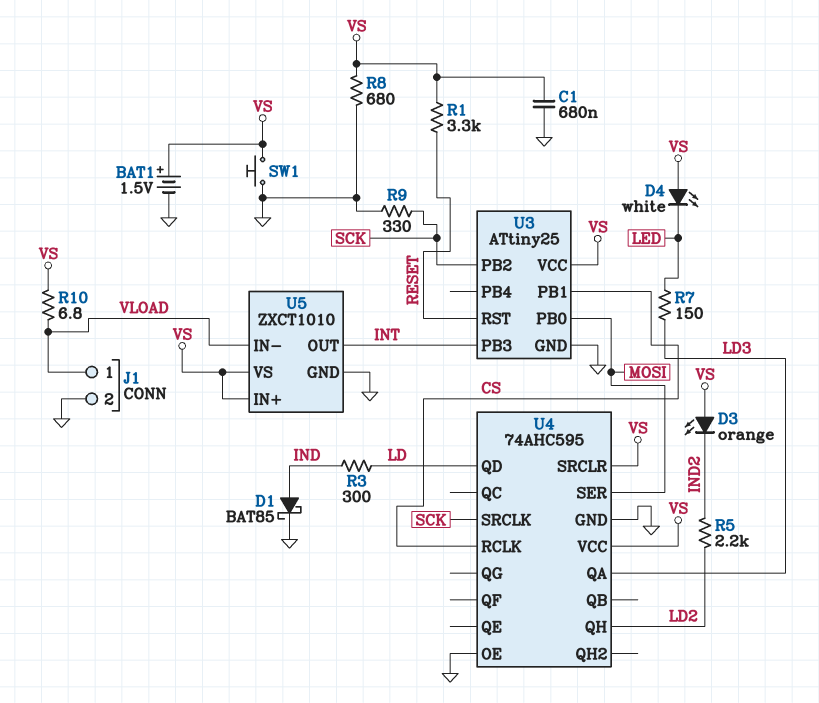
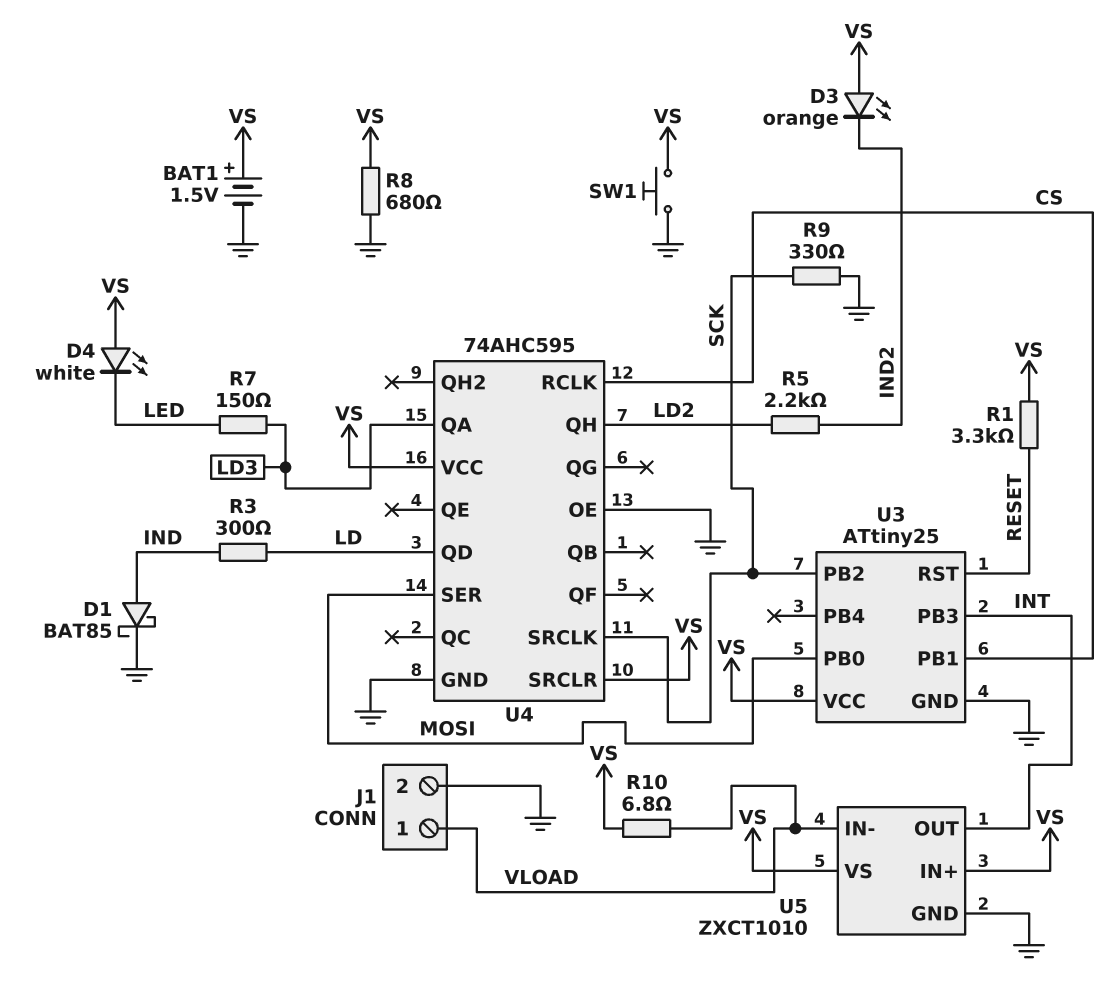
C1: 680nF (GND, VS) -> none

